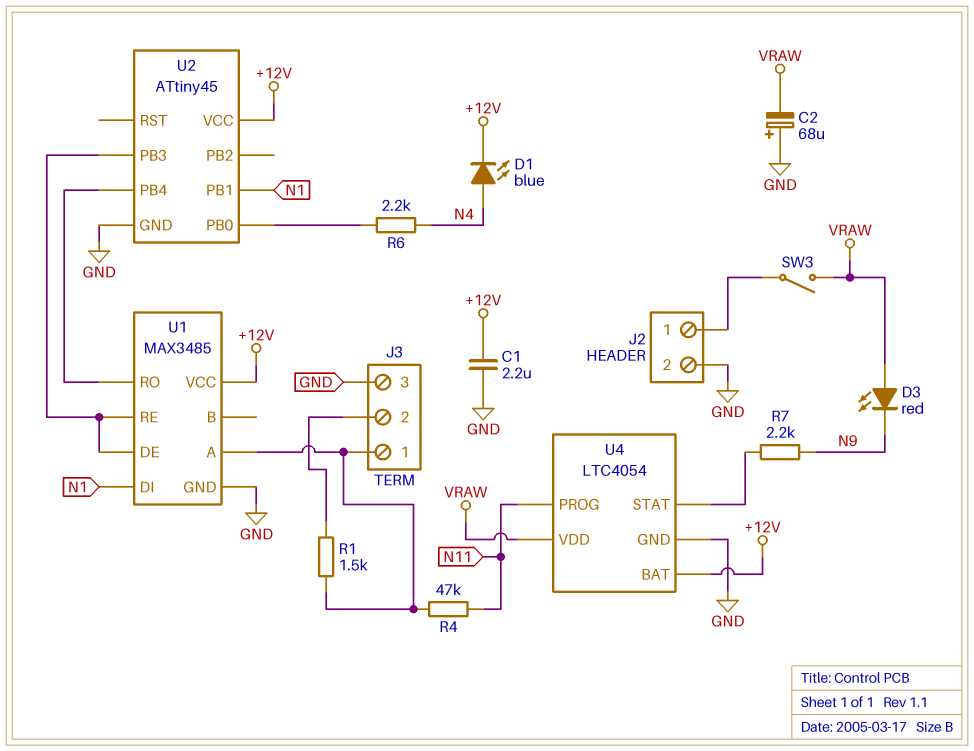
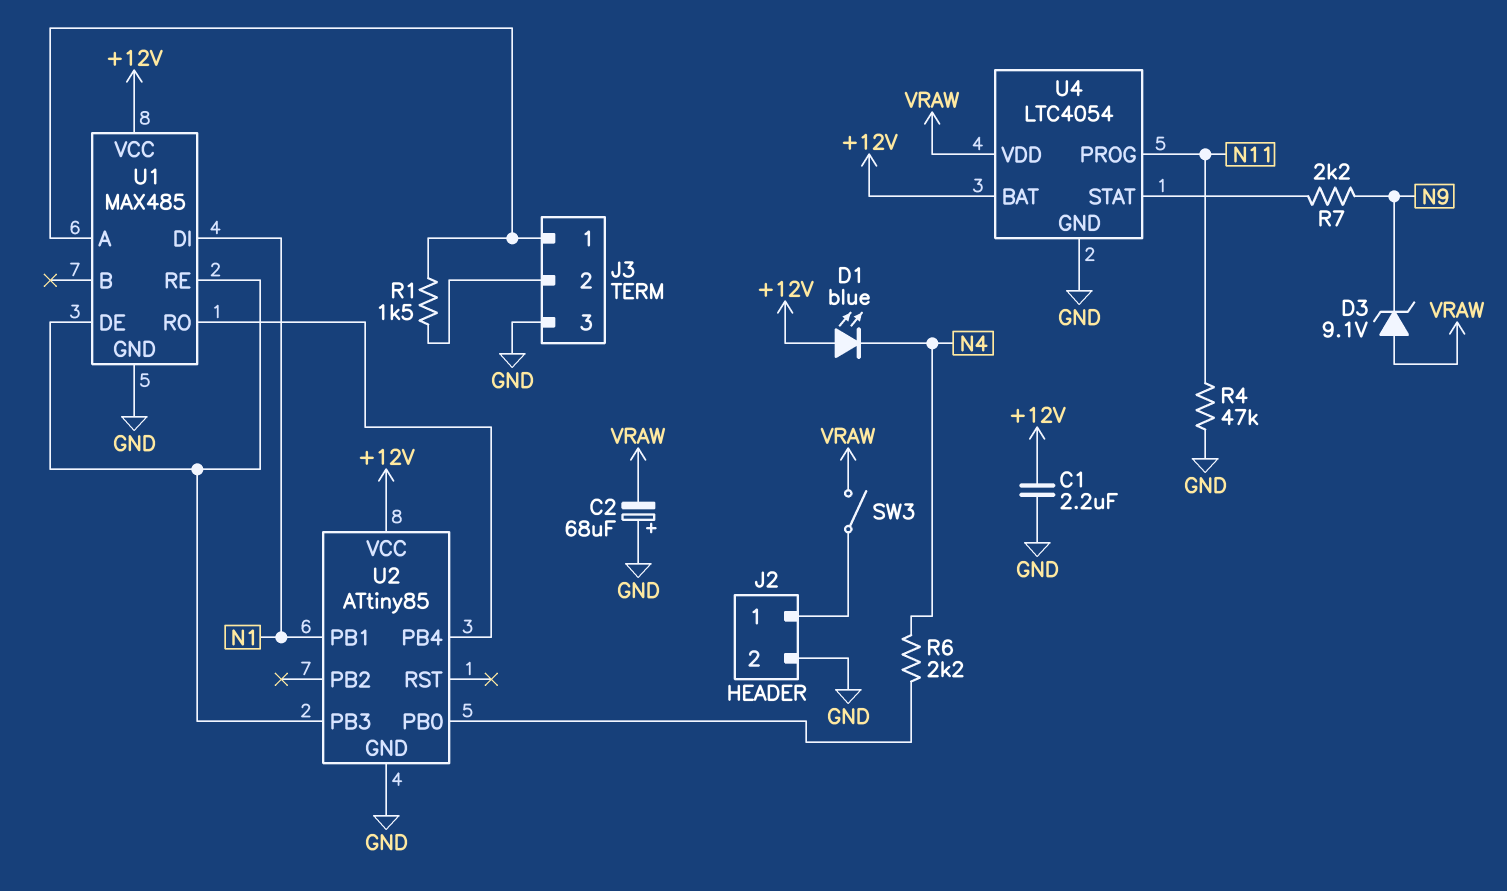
D1: LED blue (A N4, K +12V) -> LED blue (A +12V, K N4)
D3: LED red (A VRAW, K N9) -> zener 9.1V (A VRAW, K N9)
R4: 47k (J3/1, N11) -> 47k (GND, N11)
U1: MAX3485 -> MAX485
U2: ATtiny45 -> ATtiny85

